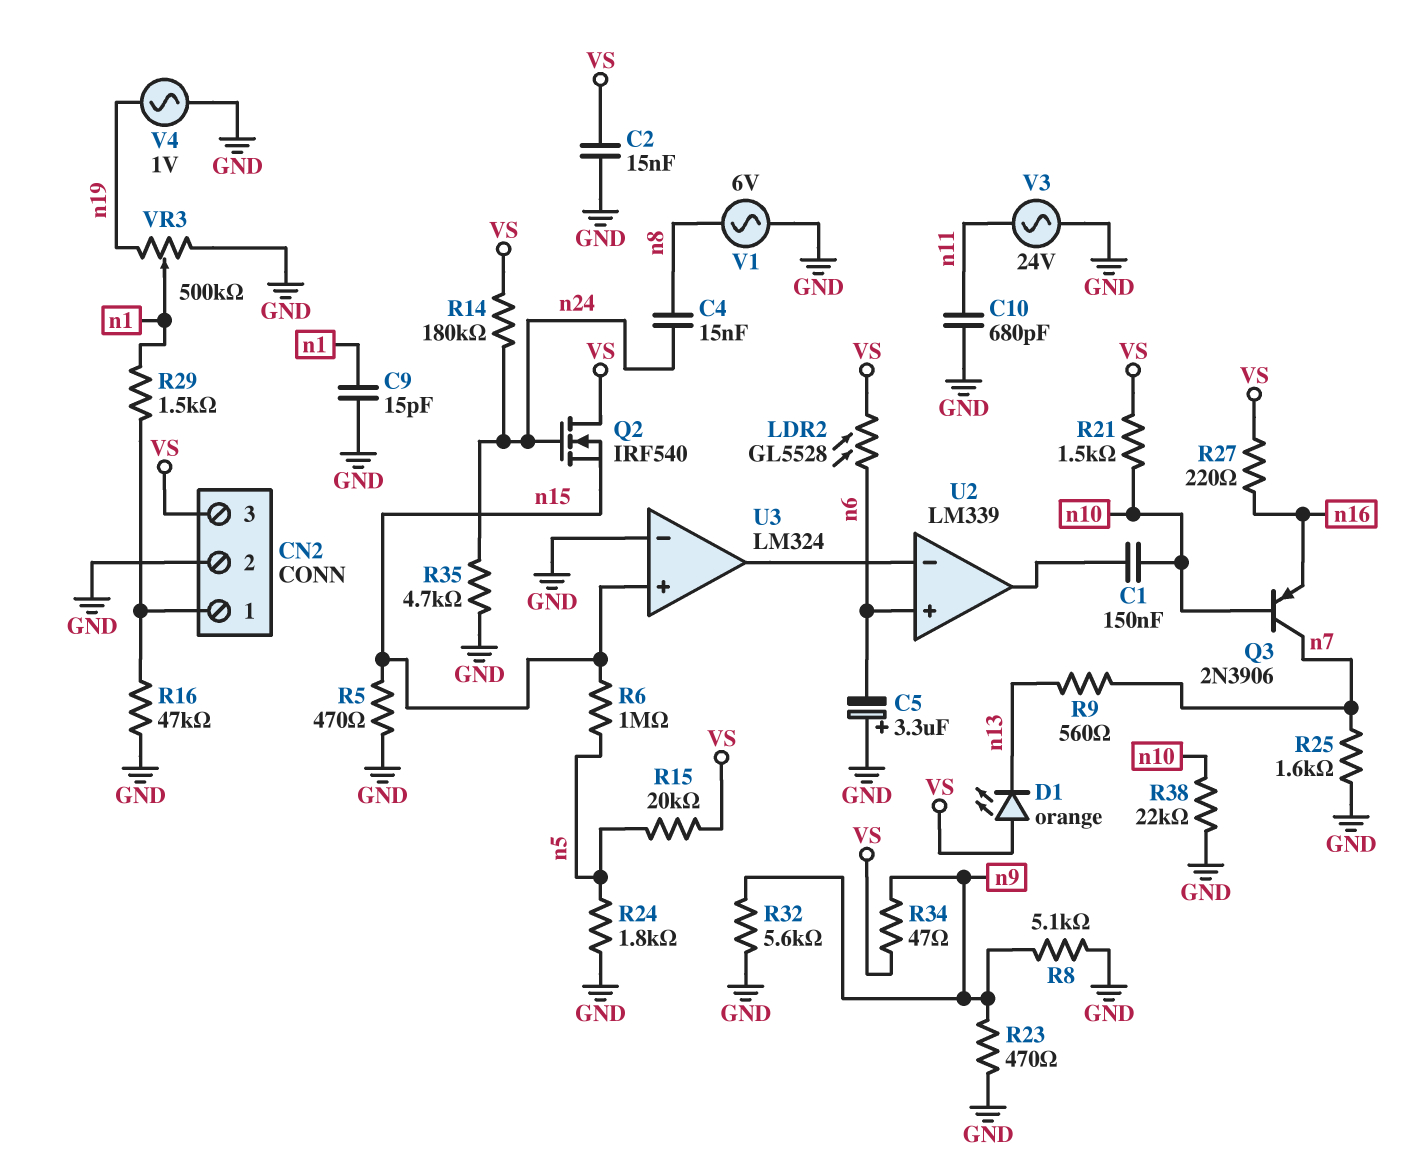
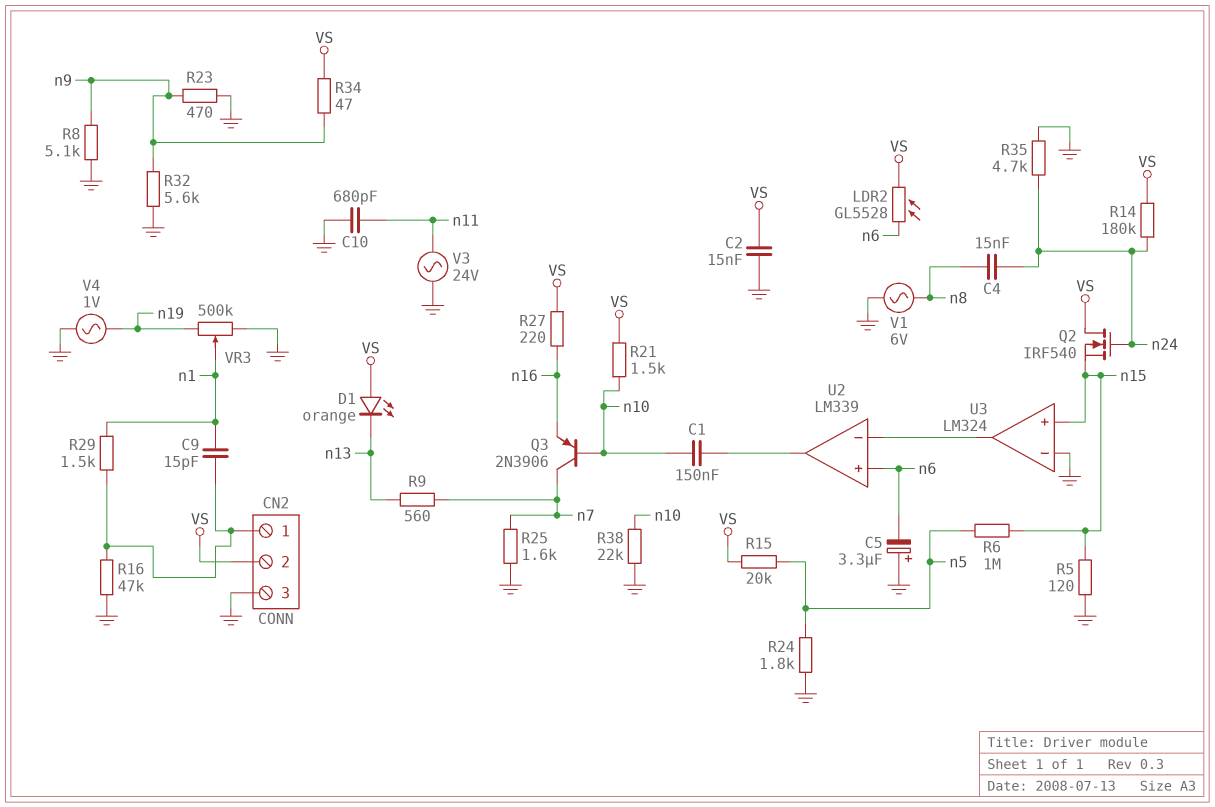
C9: 15pF (GND, n1) -> 15pF (CN2/1, n1)
CN2 pin 2: GND -> VS
CN2 pin 3: VS -> GND
R5: 470 (GND, n15) -> 120 (GND, n15)

